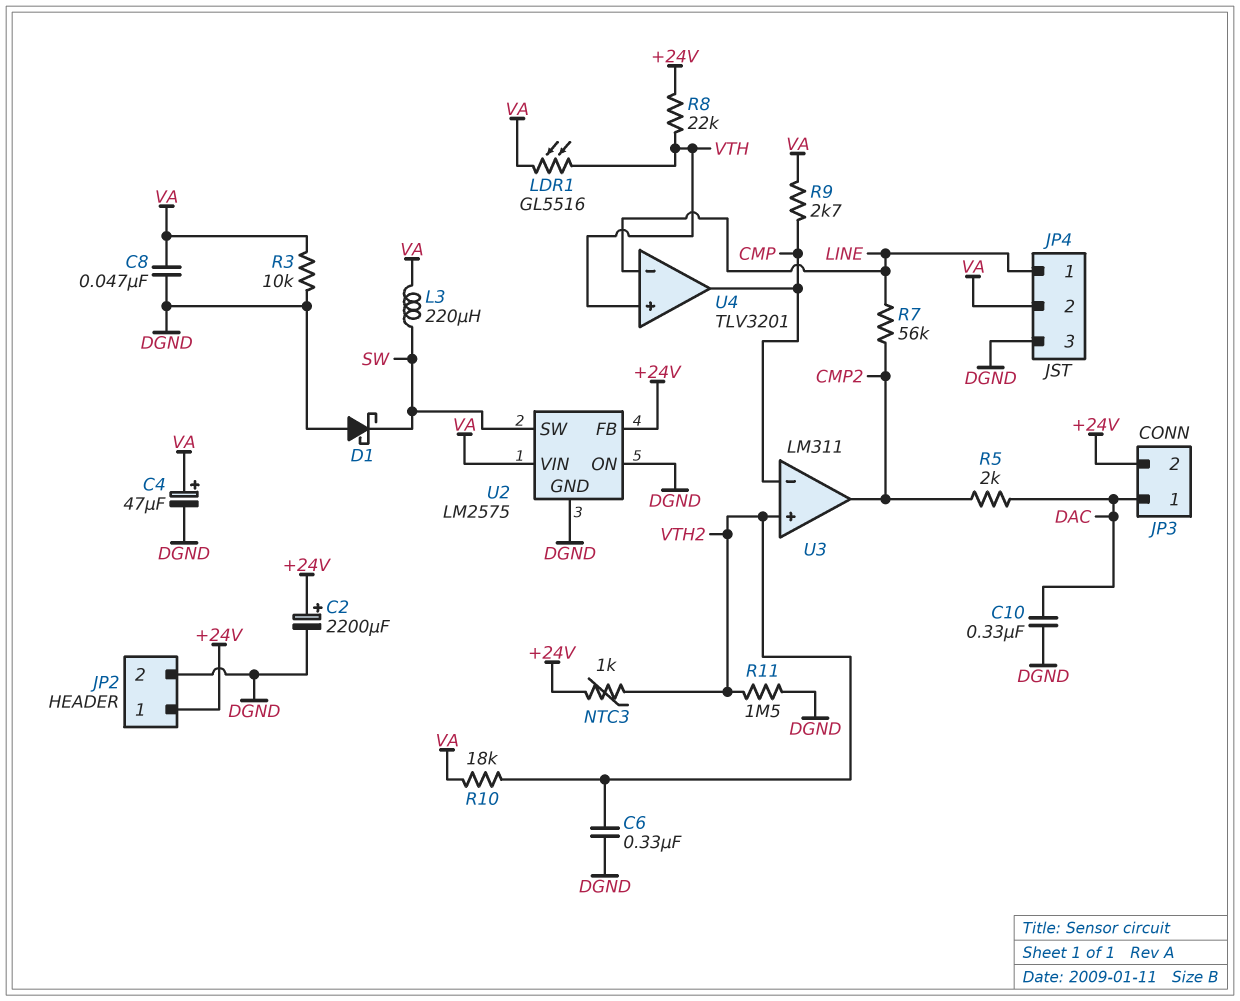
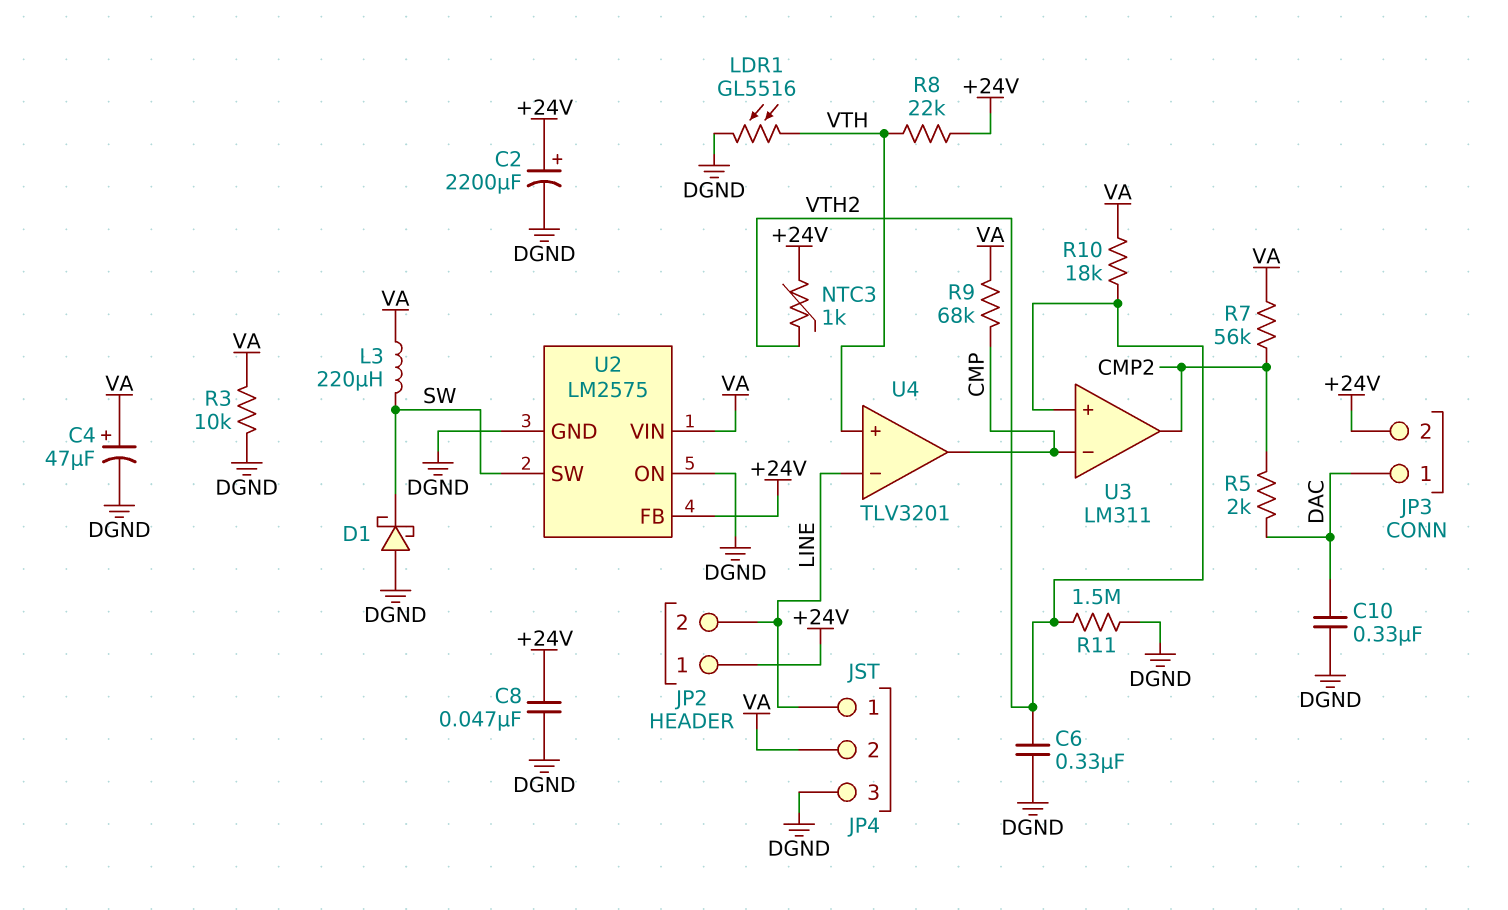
C8: 47nF (DGND, VA) -> 47nF (+24V, DGND)
JP2 pin 2: DGND -> LINE
LDR1: GL5516 (VA, VTH) -> GL5516 (DGND, VTH)
R7: 56k (CMP2, LINE) -> 56k (CMP2, VA)
R9: 2.7k (CMP, VA) -> 68k (CMP, VA)

